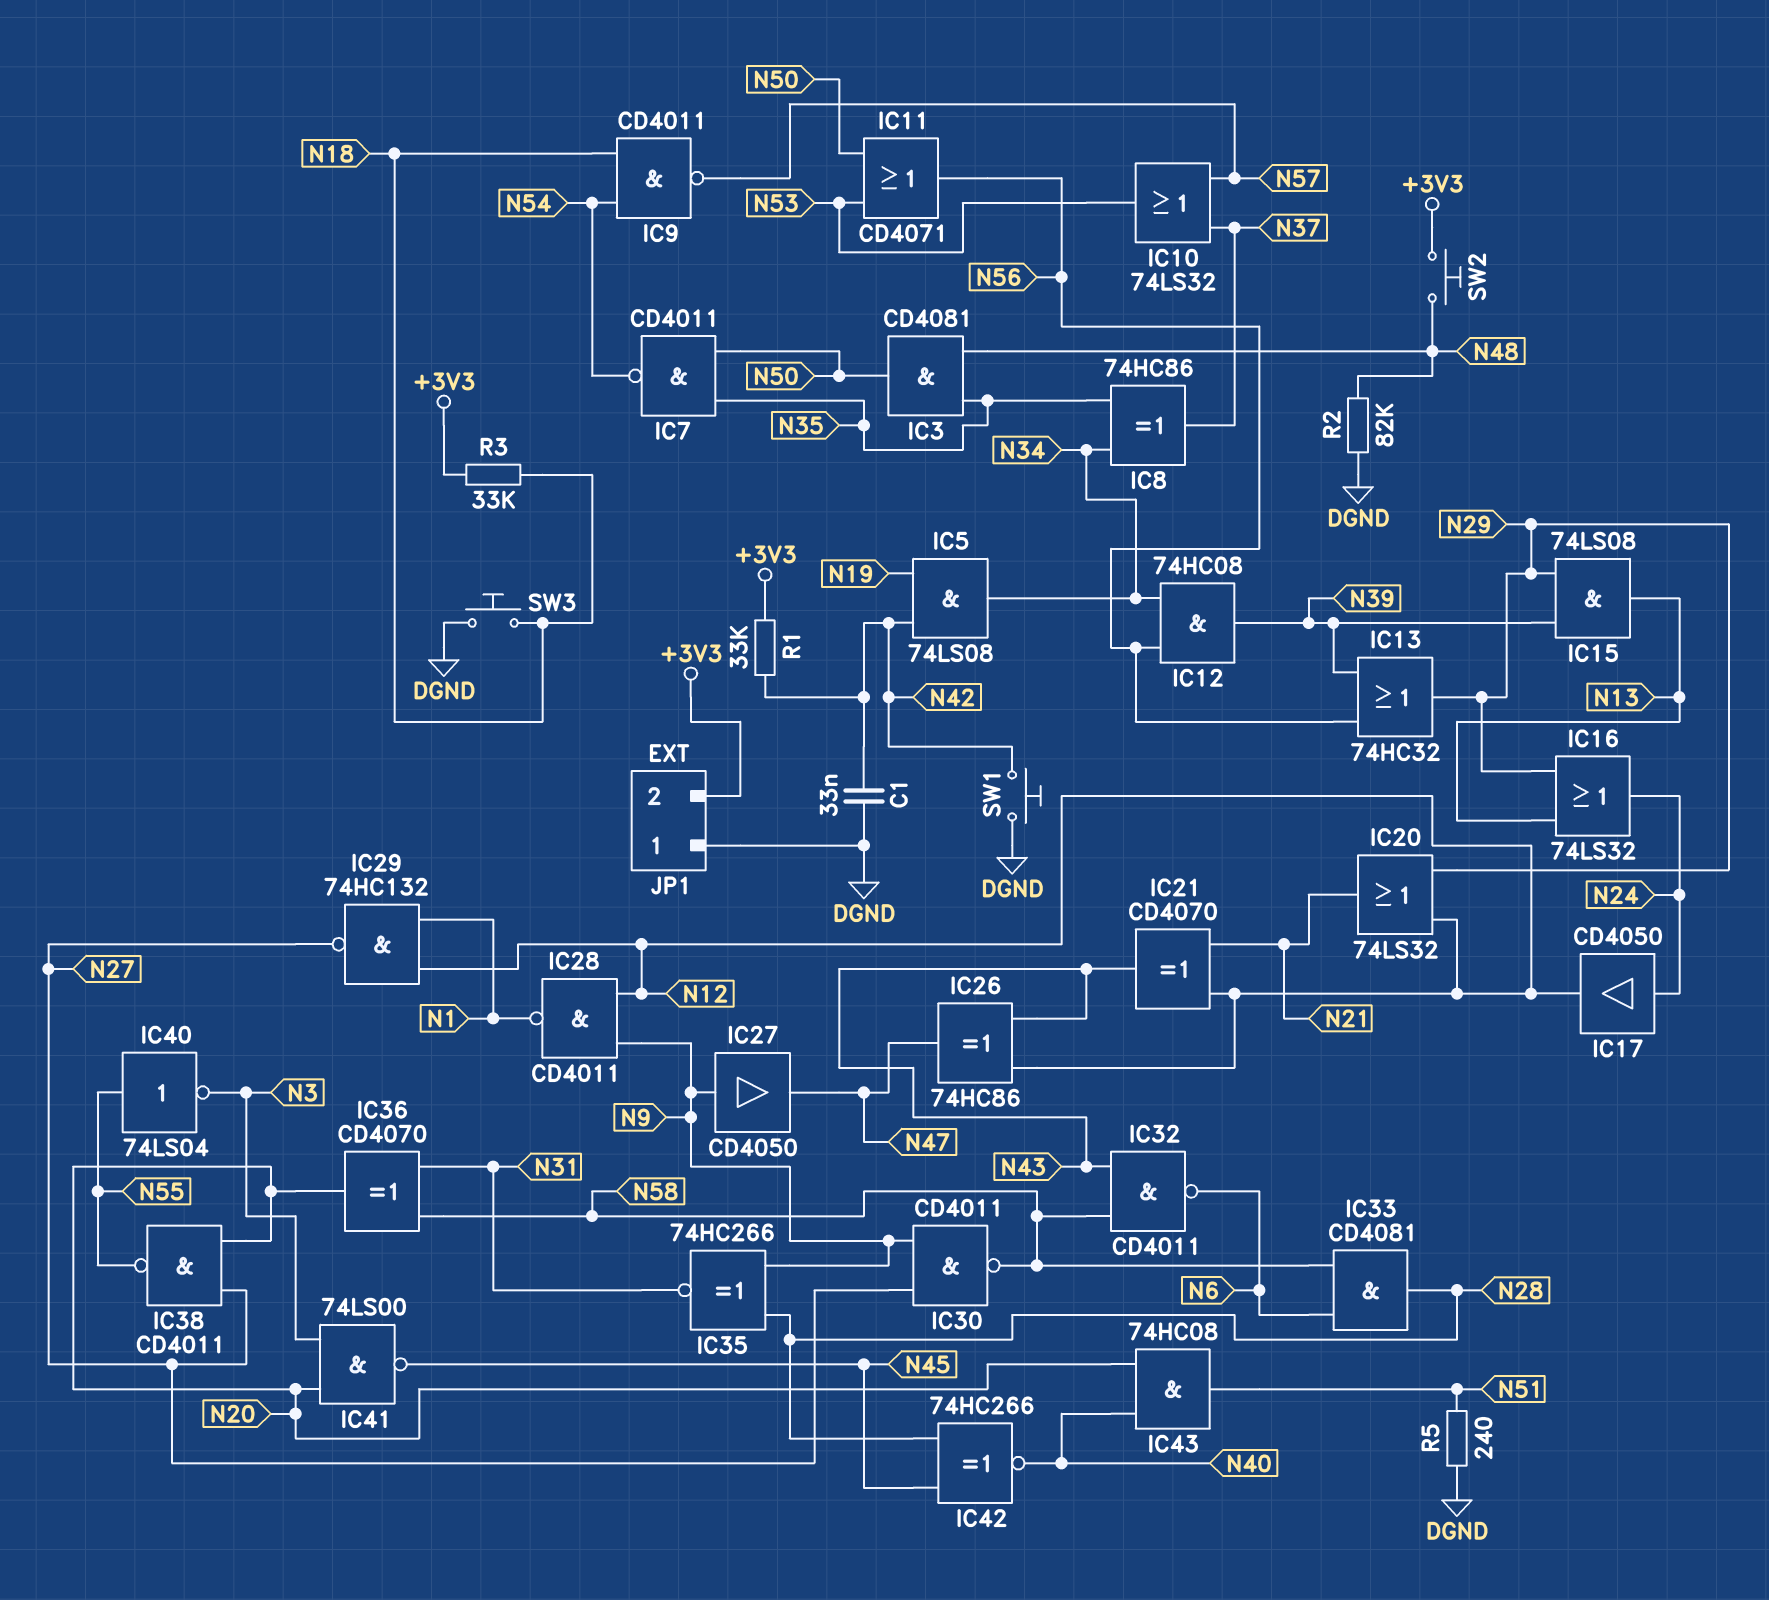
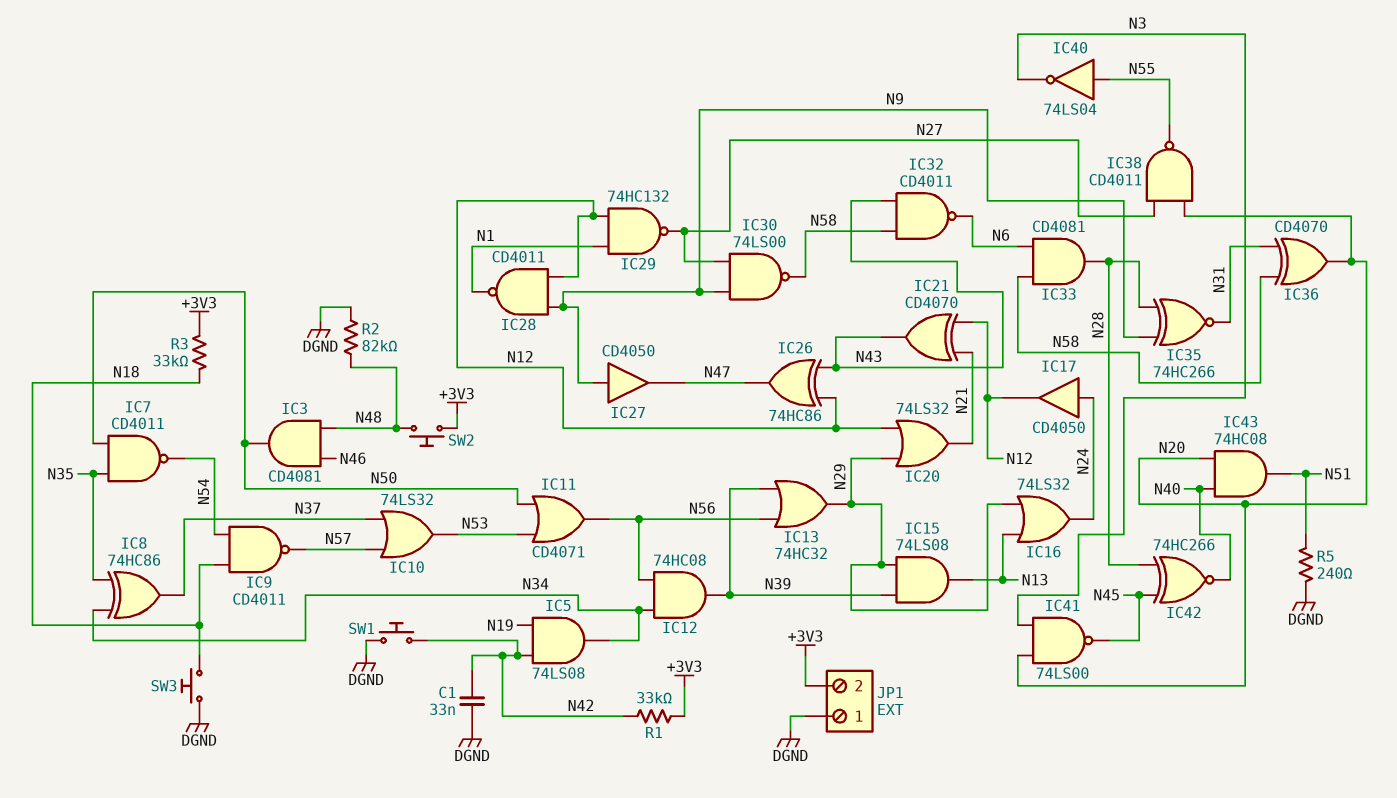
IC3: AND CD4081 (in N35, in N48, out N50) -> AND CD4081 (in N46, in N48, out N50)
IC30: NAND CD4011 (in N9, in N27, out N58) -> NAND 74LS00 (in N9, in N27, out N58)

